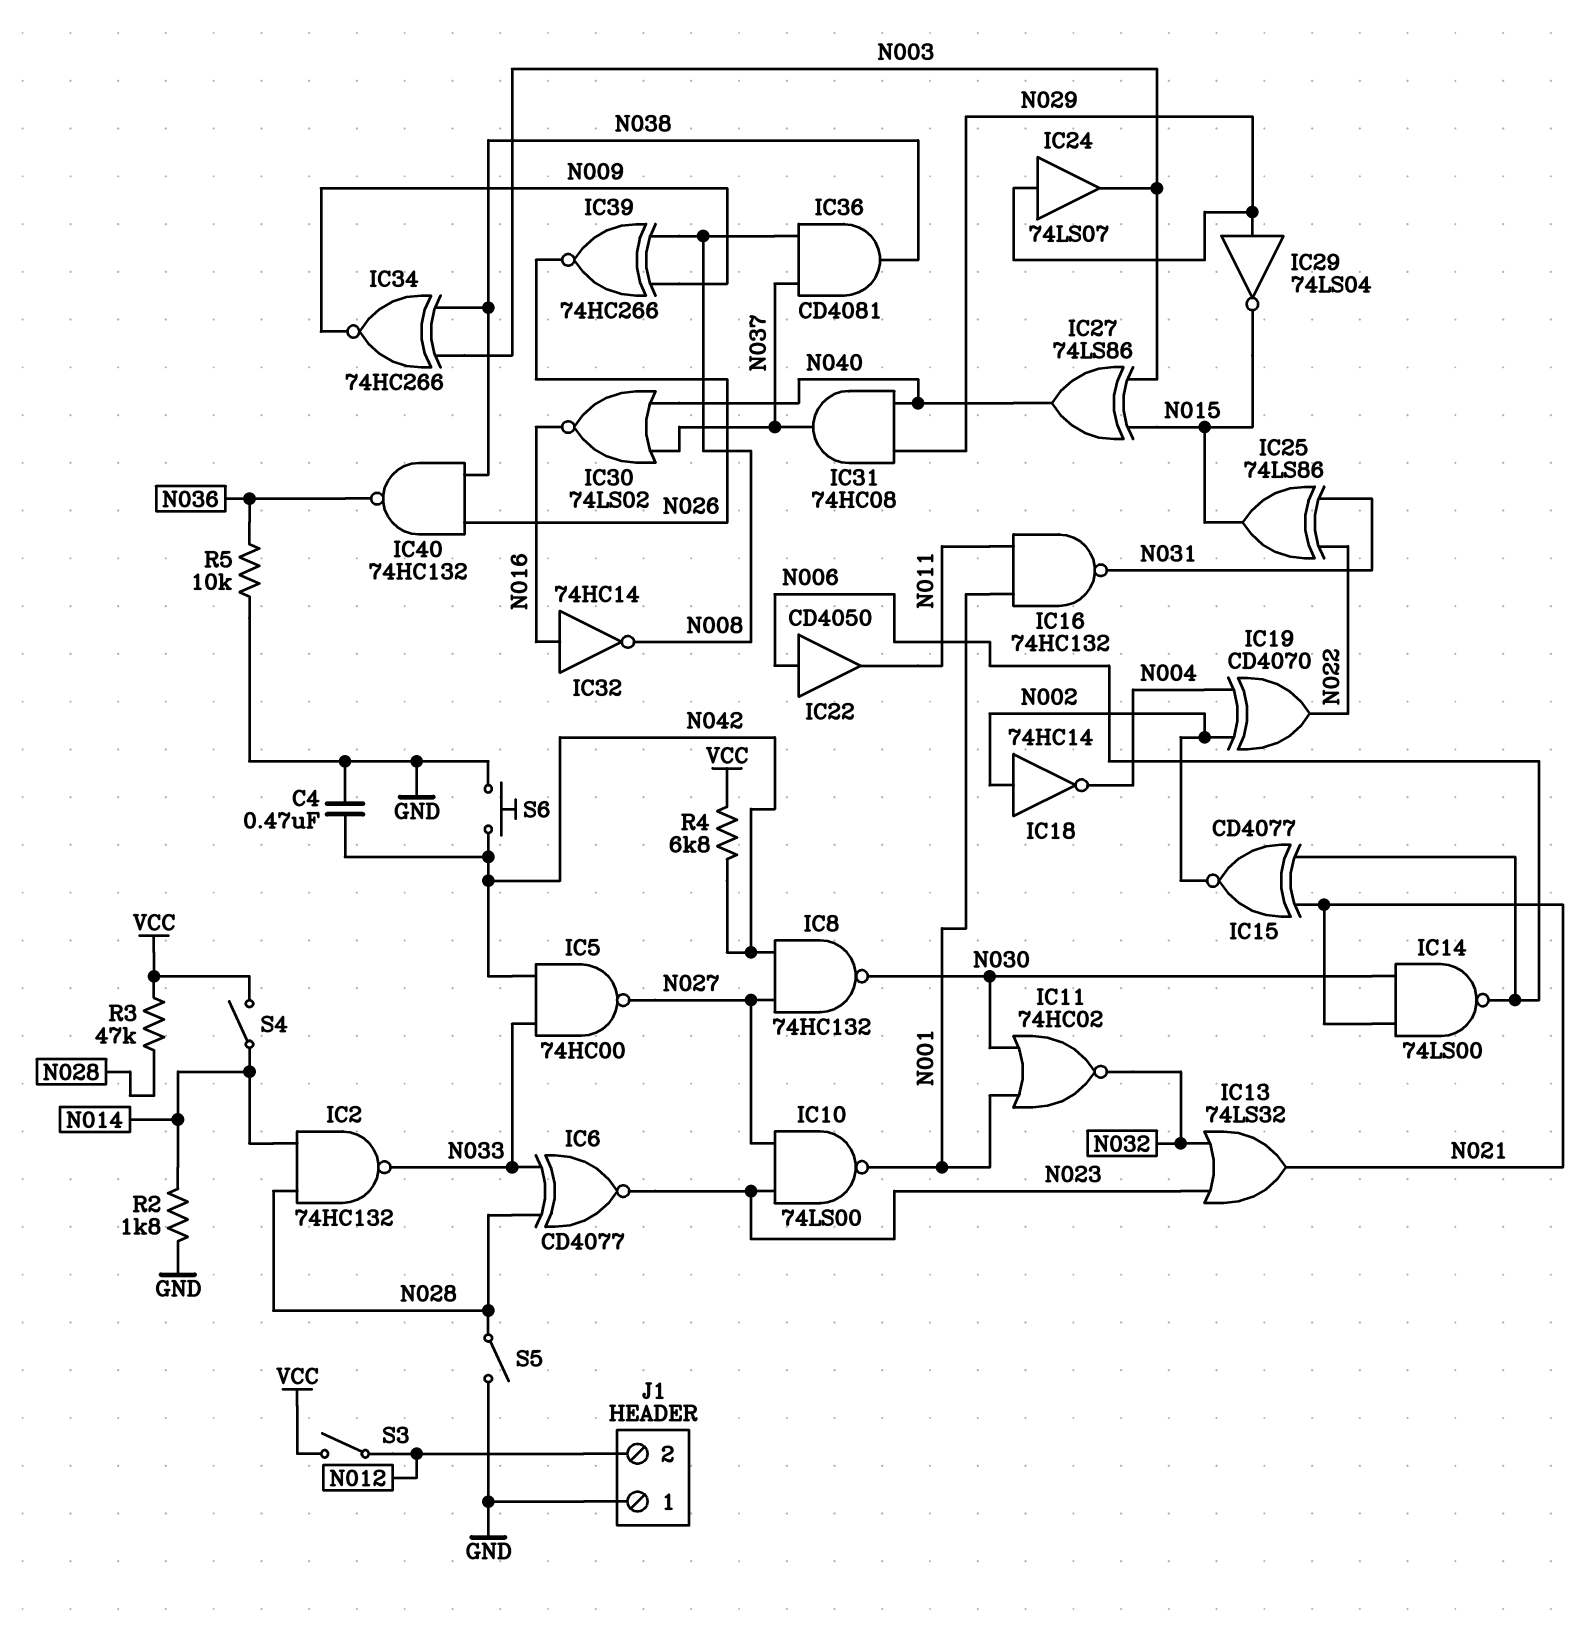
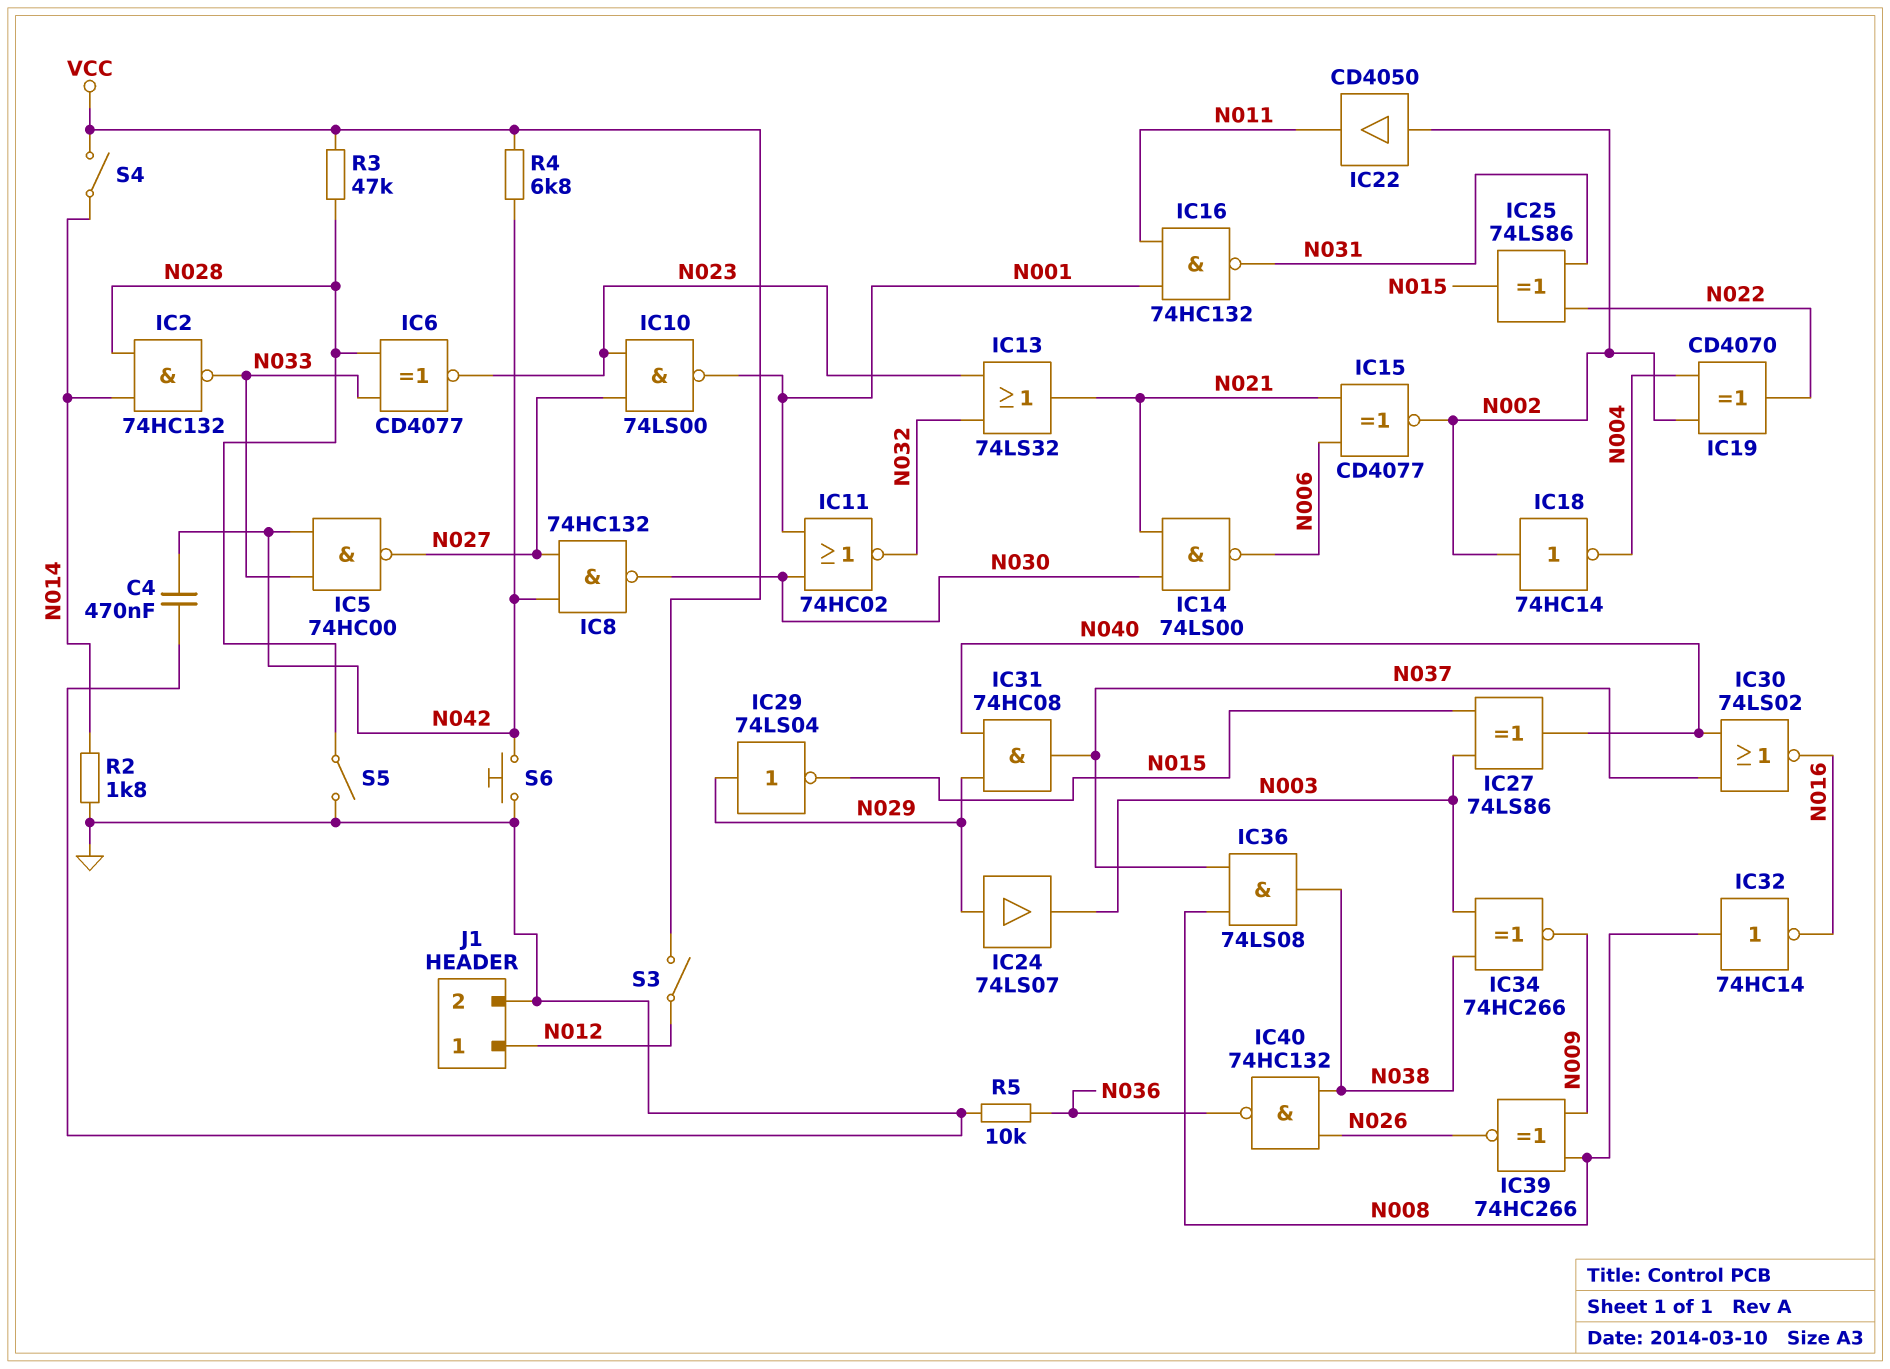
IC22: buffer CD4050 (in N006, out N011) -> buffer CD4050 (in N002, out N011)
IC32: NOT 74HC14 (in N016, out N008) -> NOT 74HC14 (in N008, out N016)
IC36: AND CD4081 (in N008, in N037, out N038) -> AND 74LS08 (in N008, in N037, out N038)
J1 pin 1: GND -> N012
J1 pin 2: N012 -> GND

